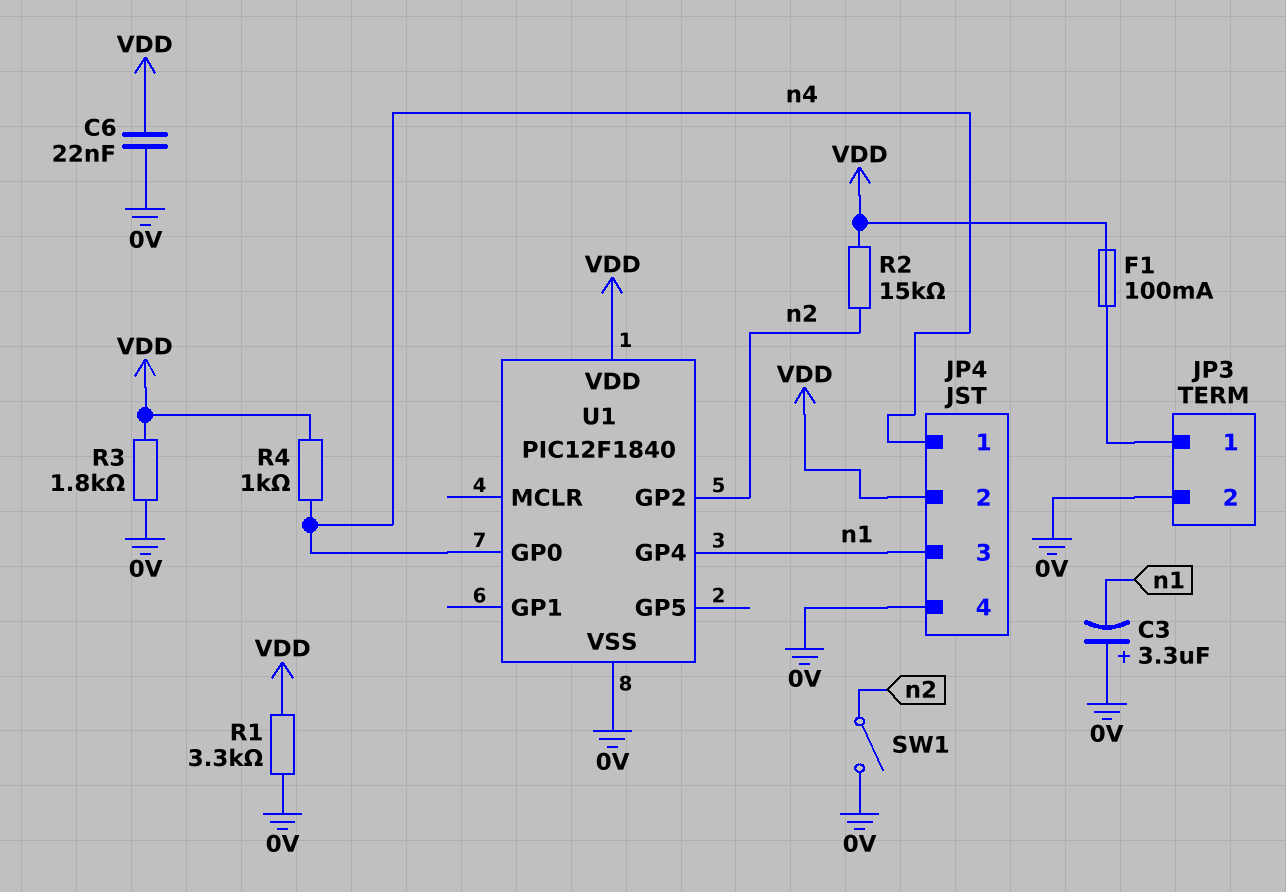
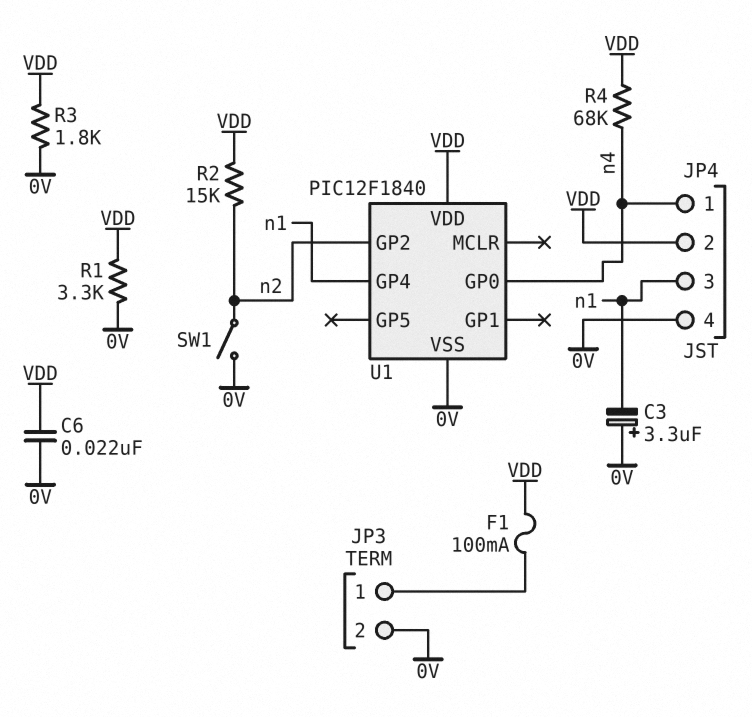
R4: 1k (VDD, n4) -> 68k (VDD, n4)

